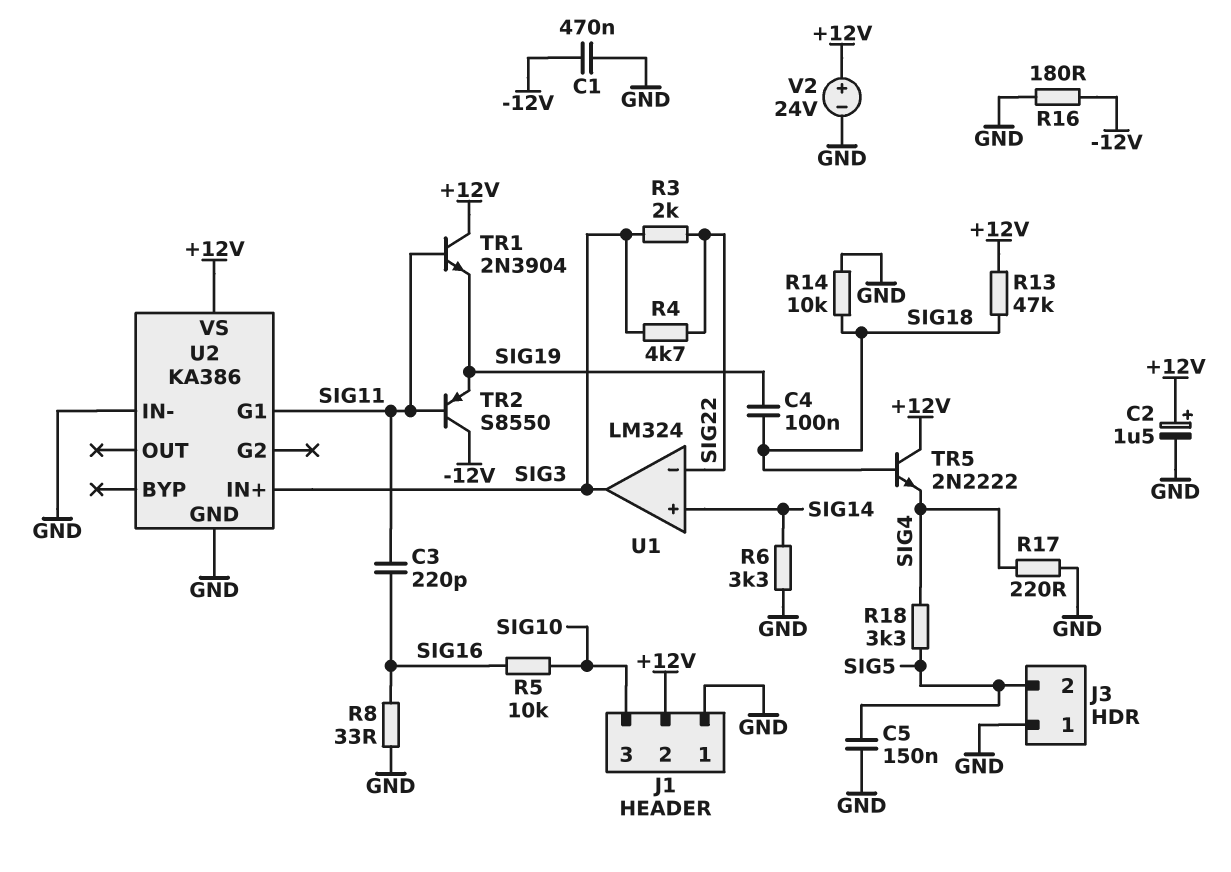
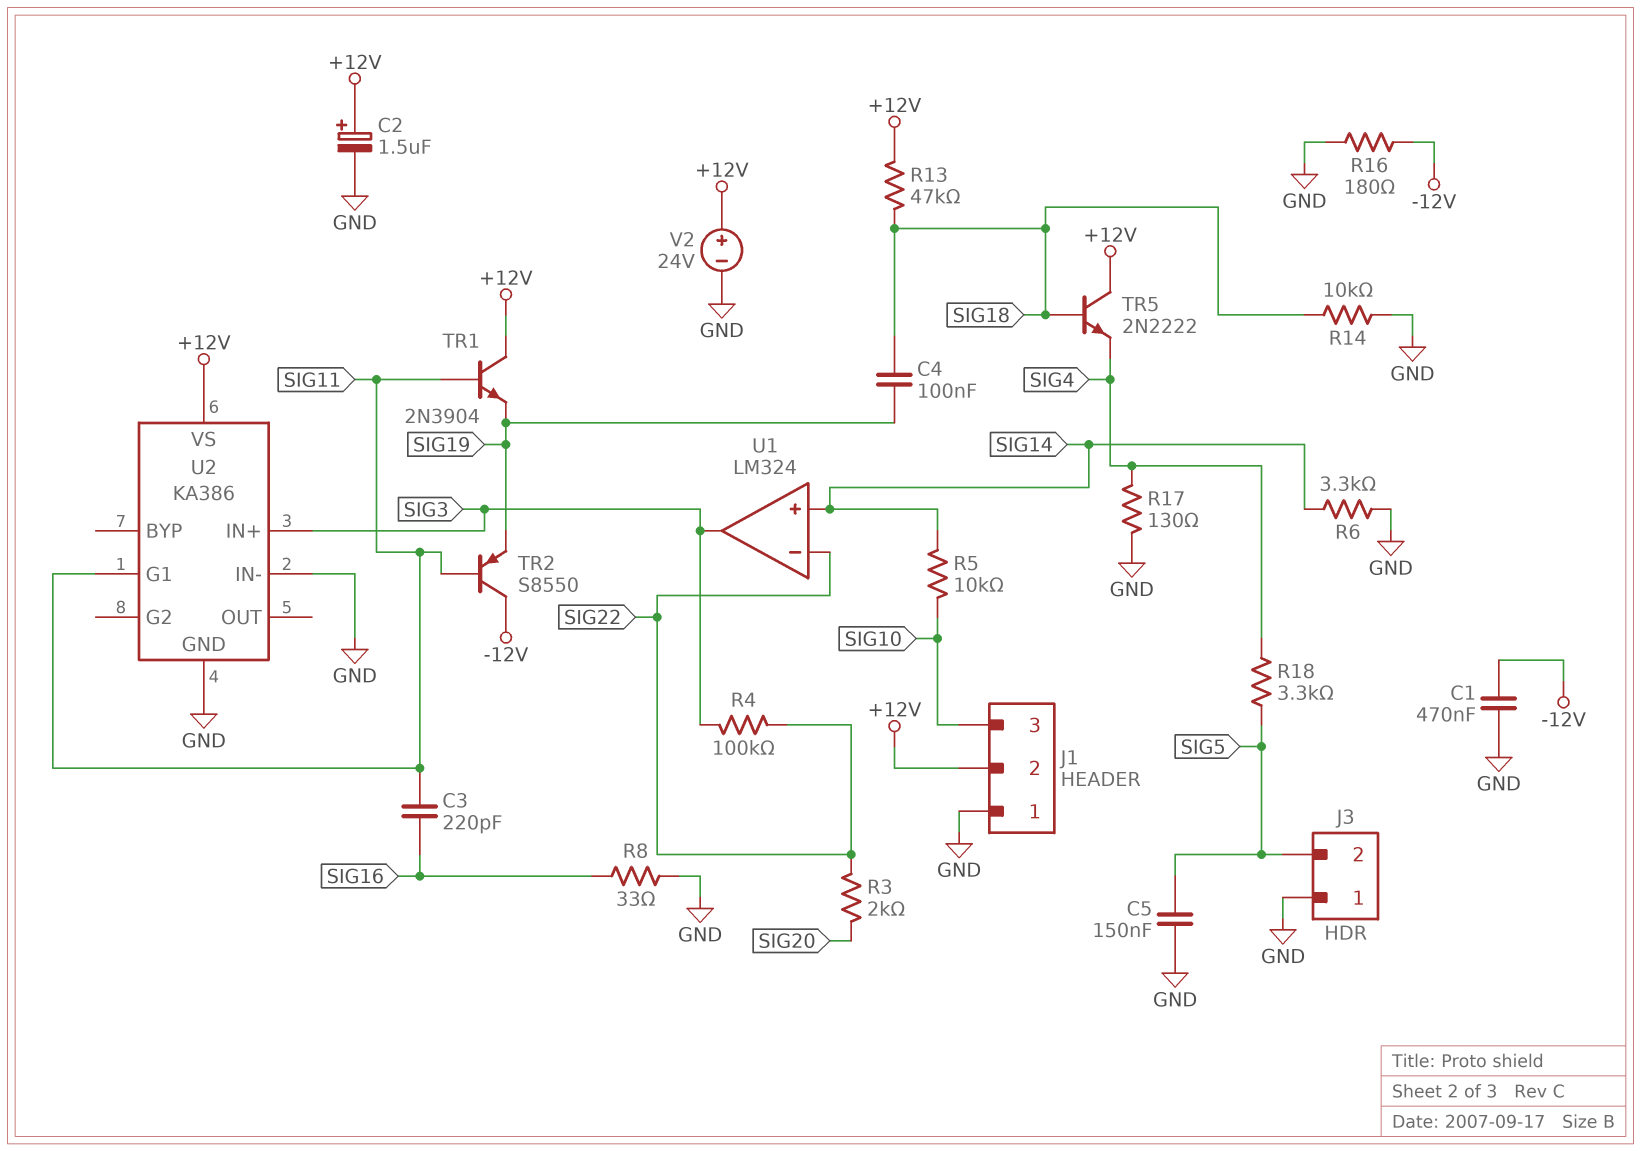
R3: 2k (SIG3, SIG22) -> 2k (SIG20, SIG22)
R4: 4.7k (SIG3, SIG22) -> 100k (SIG3, SIG22)
R5: 10k (SIG10, SIG16) -> 10k (SIG10, SIG14)
R17: 220 (GND, SIG4) -> 130 (GND, SIG4)

